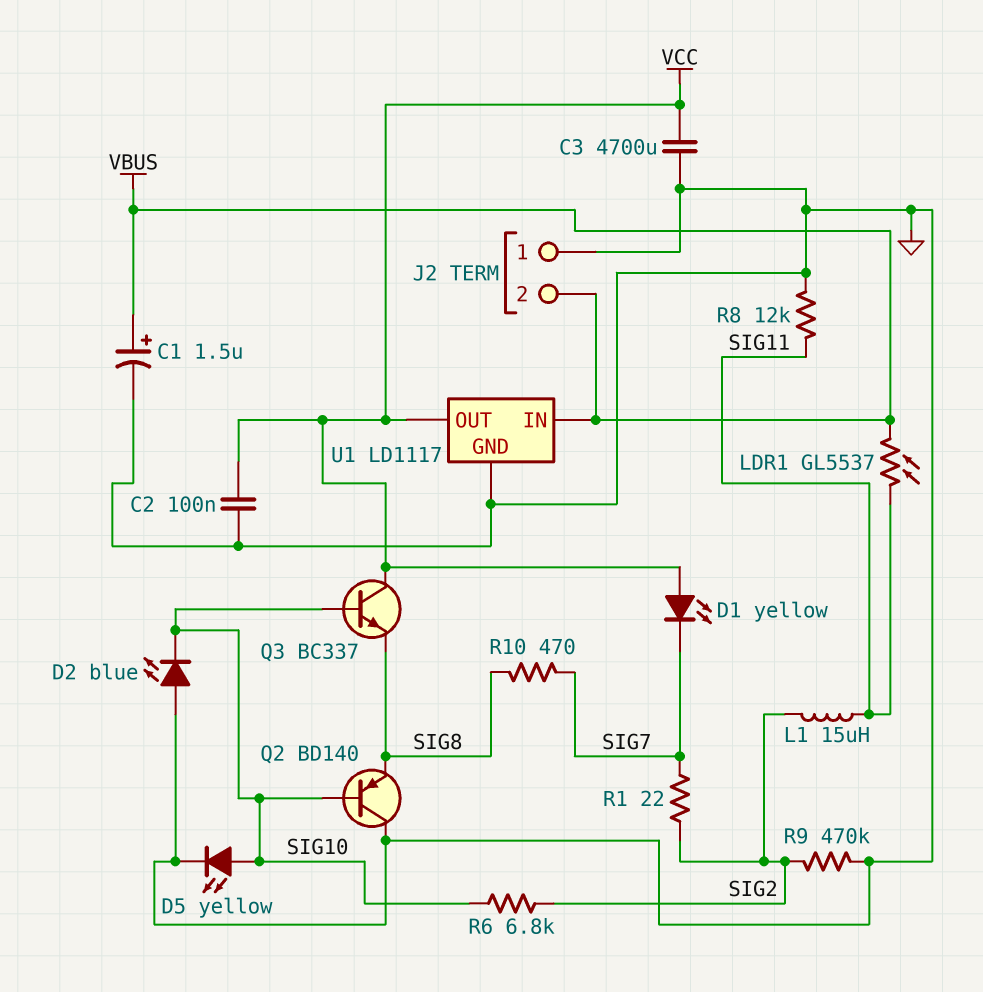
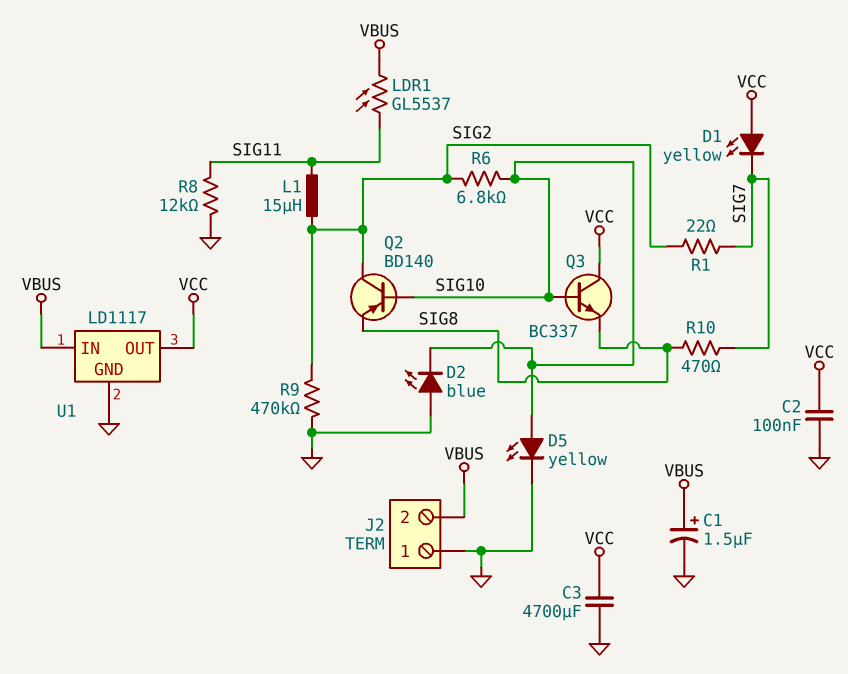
Q2: PNP BD140 (B SIG10, C GND, E SIG8) -> PNP BD140 (B SIG10, C SIG2, E SIG8)

